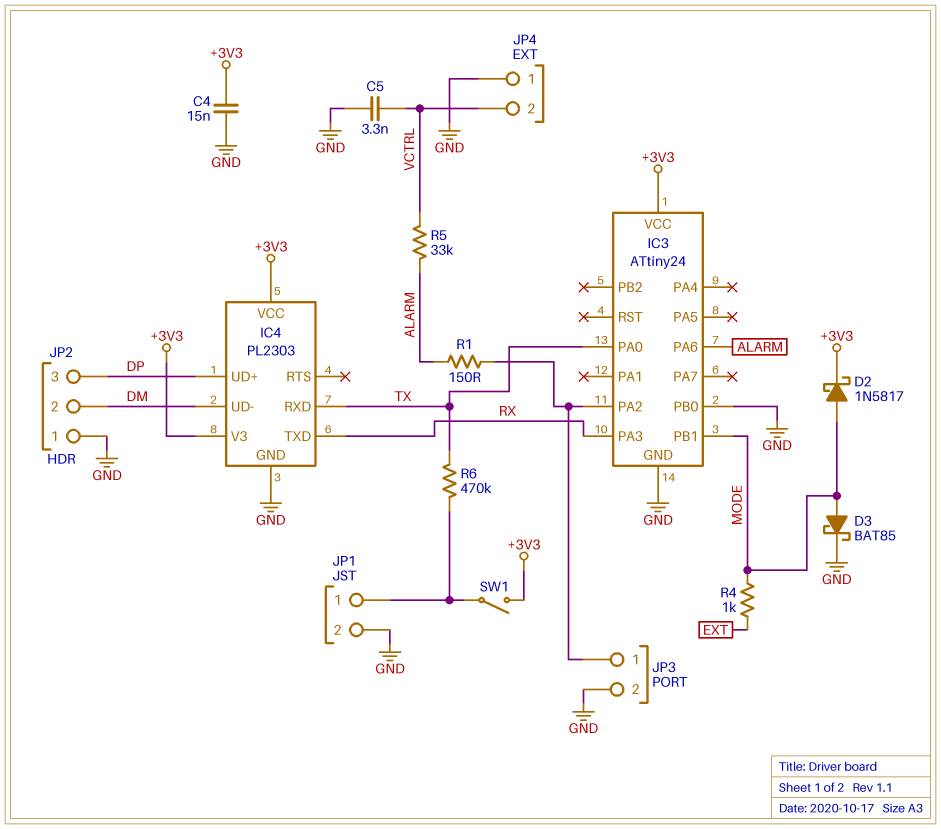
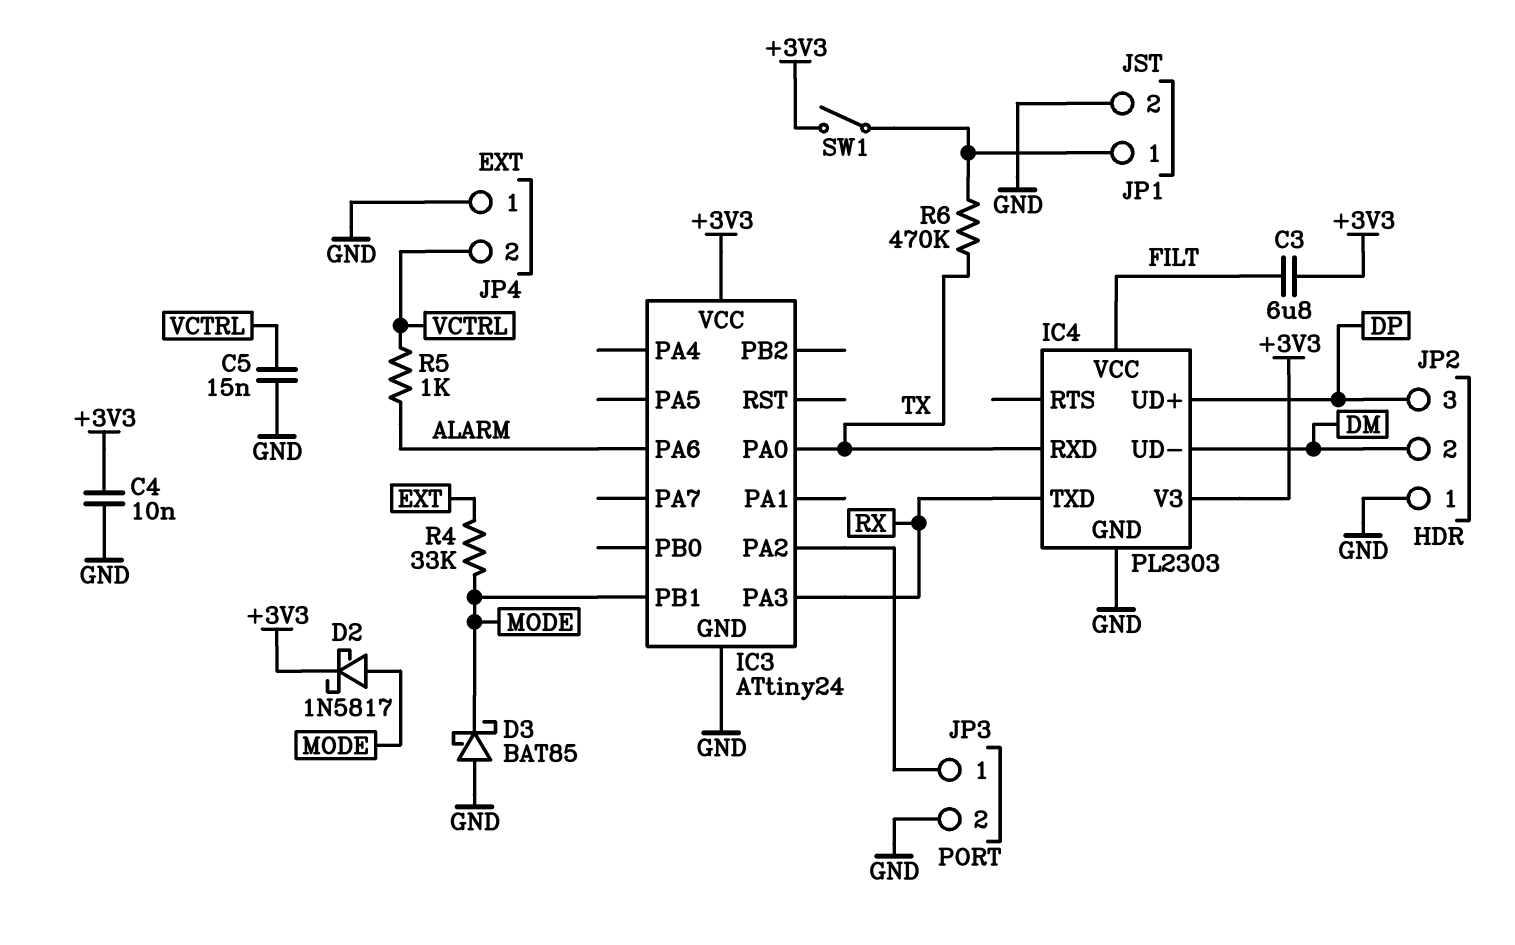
C3: none -> 6.8uF (+3V3, FILT)
C4: 15nF (+3V3, GND) -> 10nF (+3V3, GND)
C5: 3.3nF (GND, VCTRL) -> 15nF (GND, VCTRL)
D3: schottky BAT85 (A MODE, K GND) -> schottky BAT85 (A GND, K MODE)
IC3 pin PB0: GND -> none
IC4 pin VCC: +3V3 -> FILT
R1: 150 (ALARM, IC3/PA2) -> none
R4: 1k (EXT, MODE) -> 33k (EXT, MODE)
R5: 33k (ALARM, VCTRL) -> 1k (ALARM, VCTRL)

